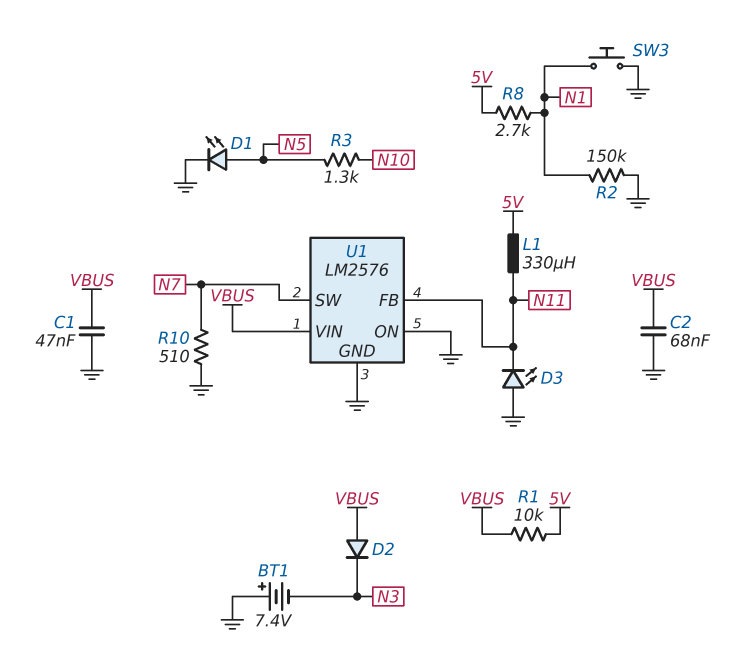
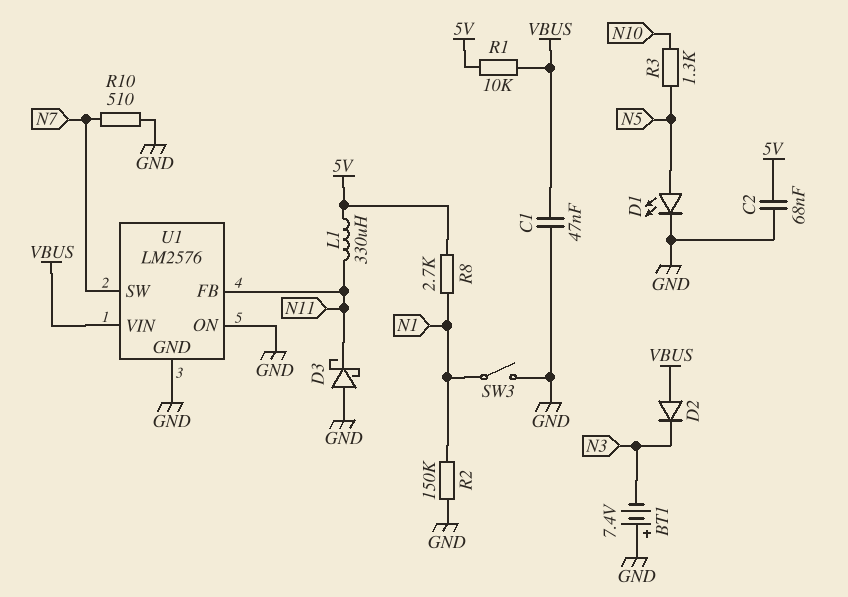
C2: 68nF (GND, VBUS) -> 68nF (5V, GND)
D3: LED (A GND, K N11) -> schottky (A GND, K N11)
SW3: button (GND, N1) -> switch (GND, N1)

